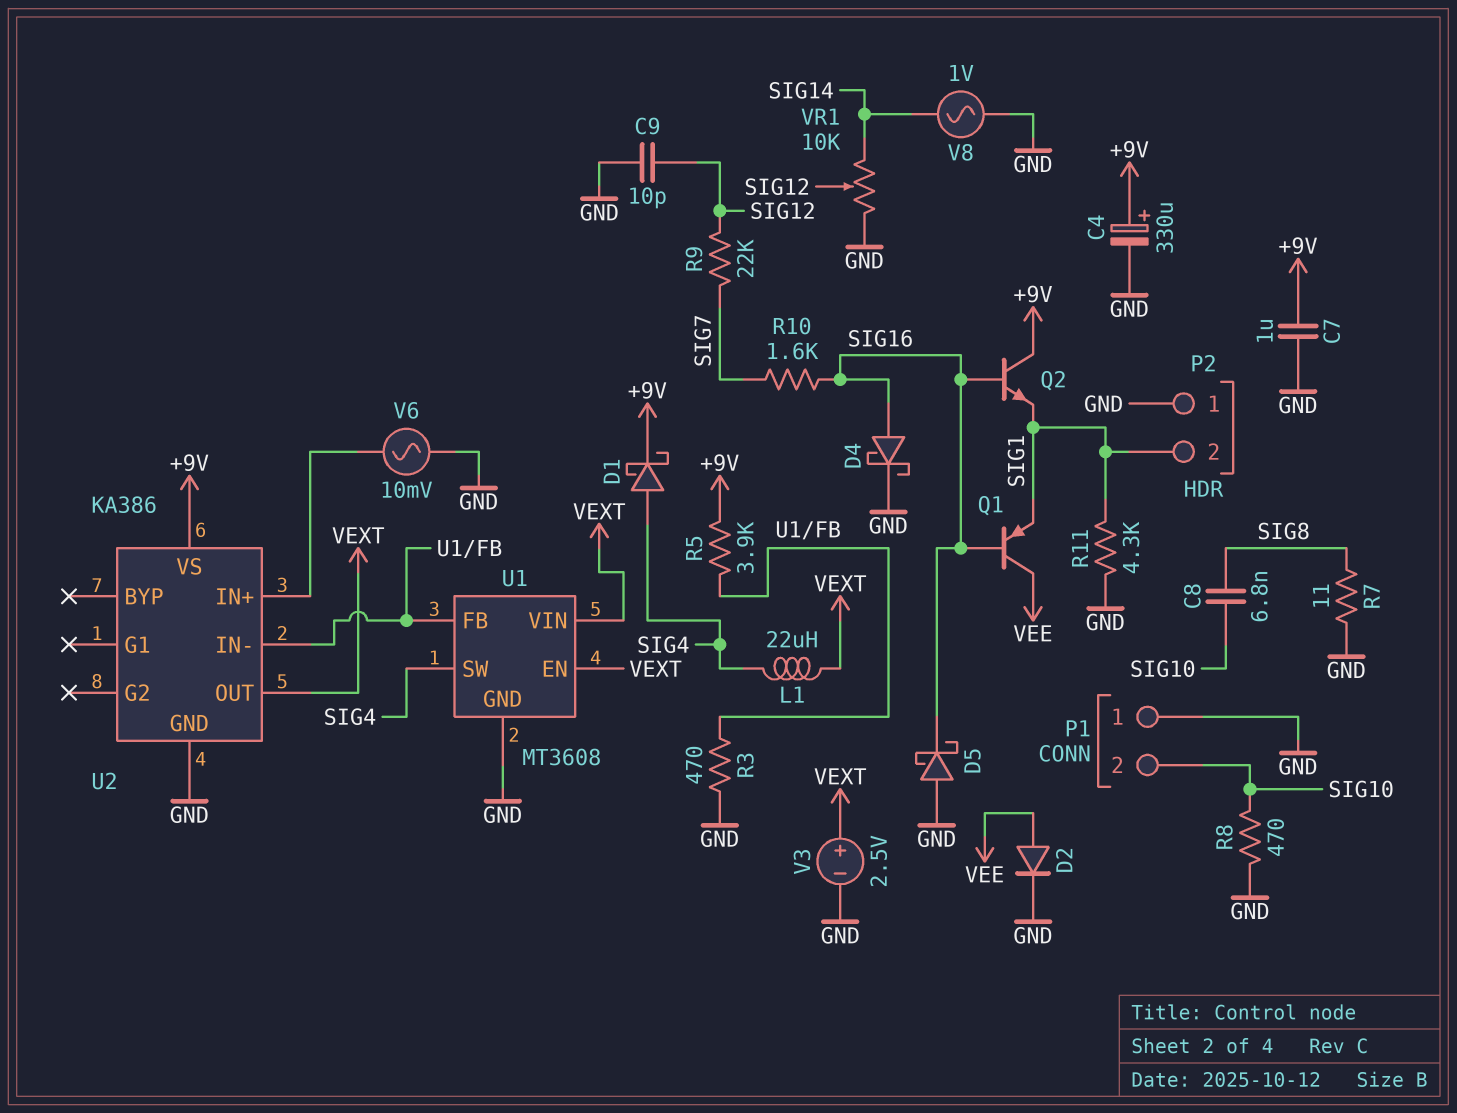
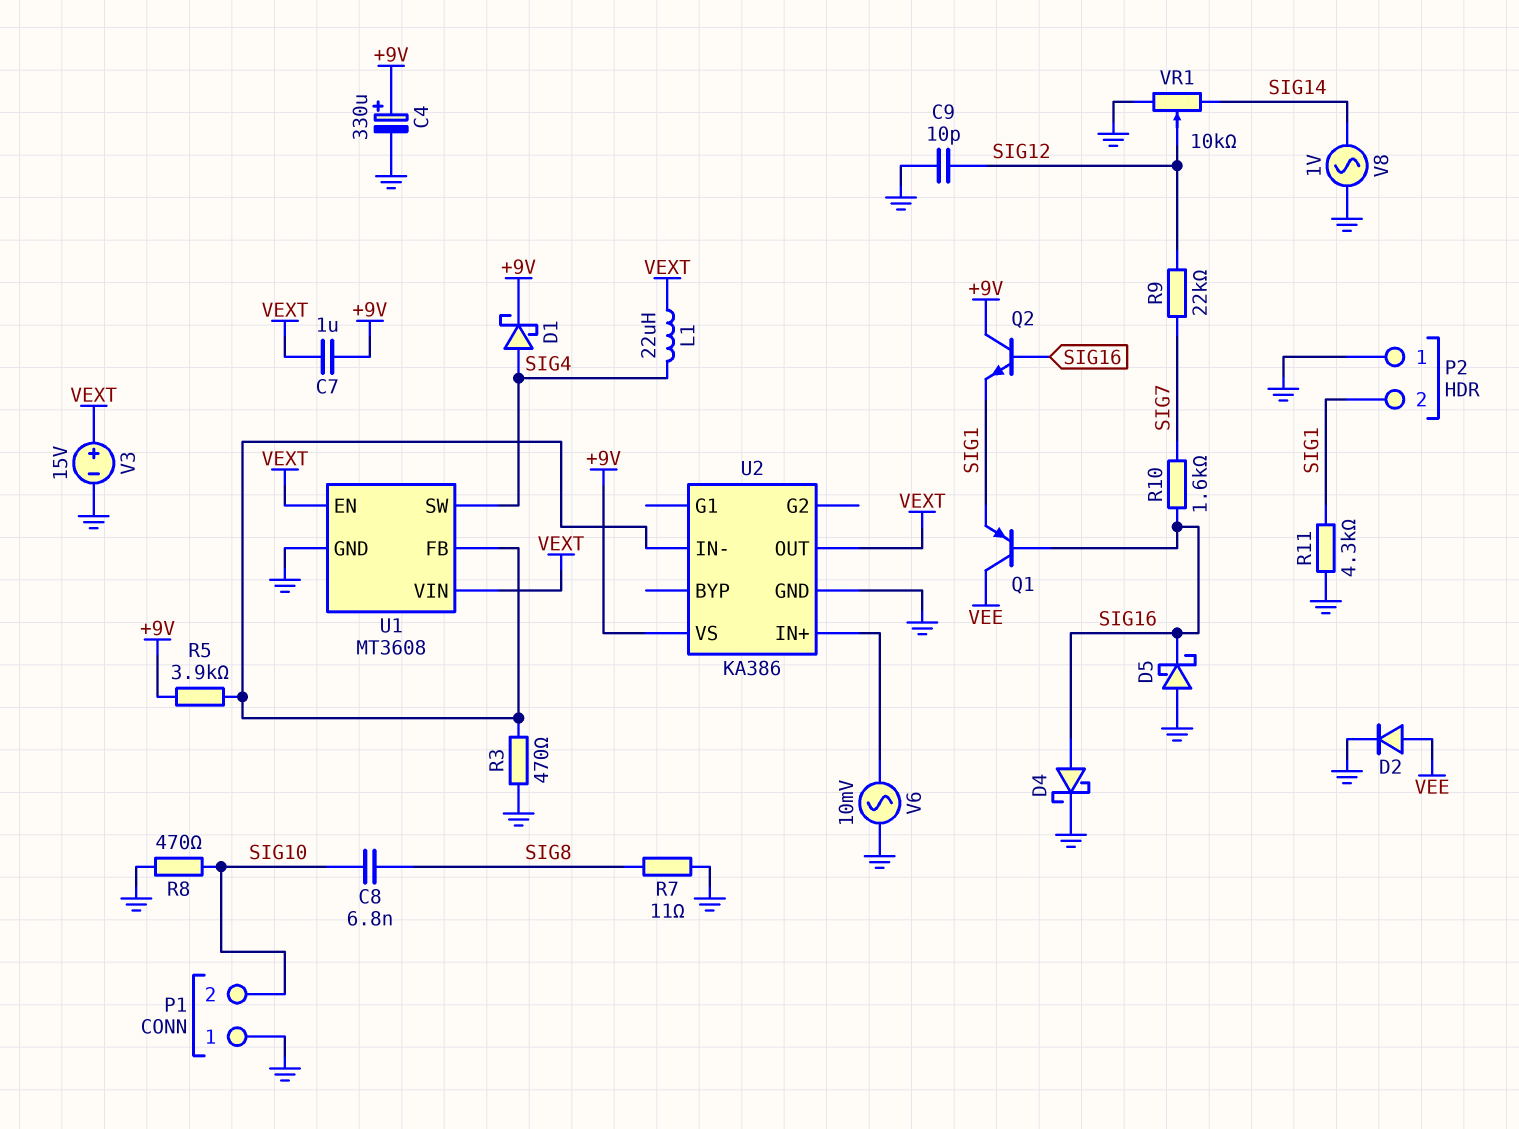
C7: 1uF (+9V, GND) -> 1uF (+9V, VEXT)
V3: 2.5V (plus VEXT, minus GND) -> 15V (plus VEXT, minus GND)

